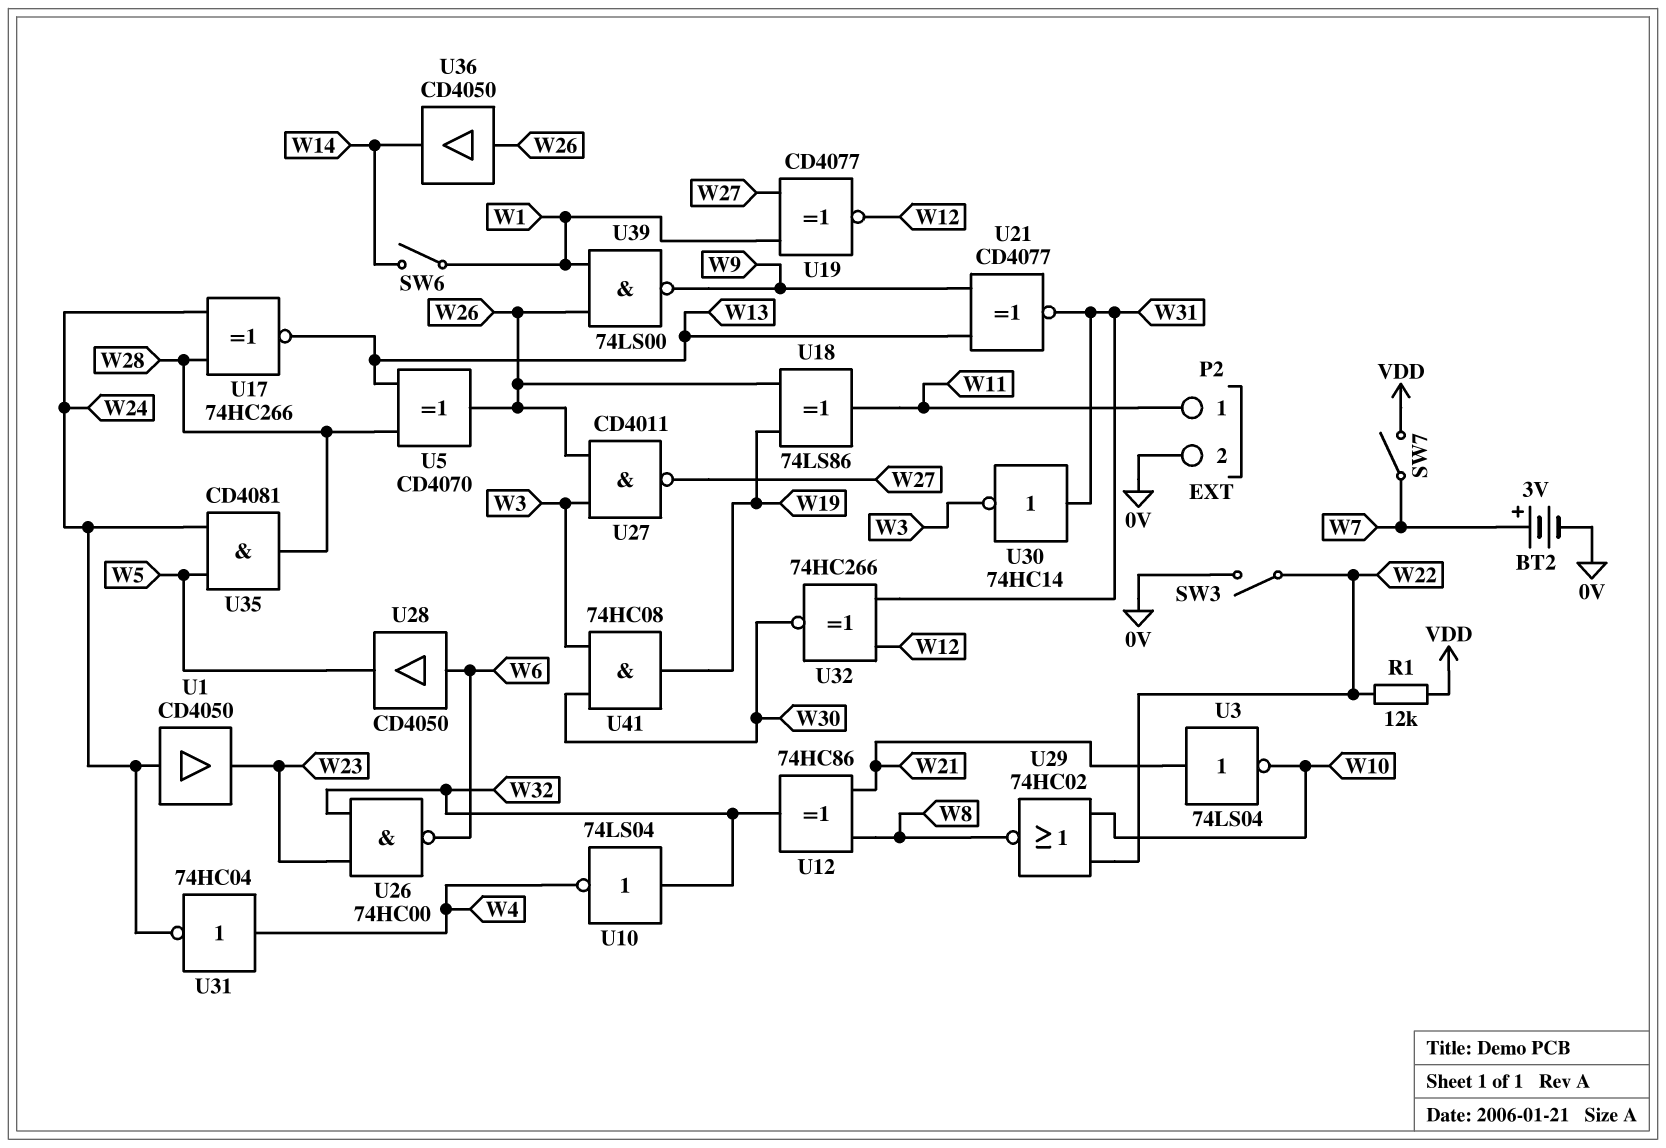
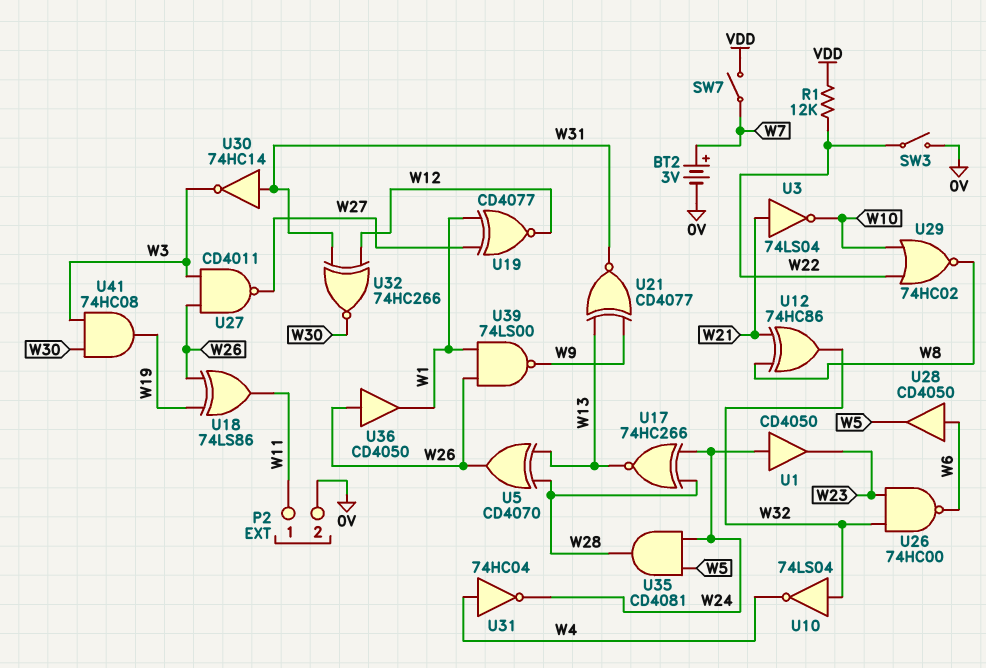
SW6: switch (W1, W14) -> none
U36: buffer CD4050 (in W26, out W14) -> buffer CD4050 (in W26, out W1)

